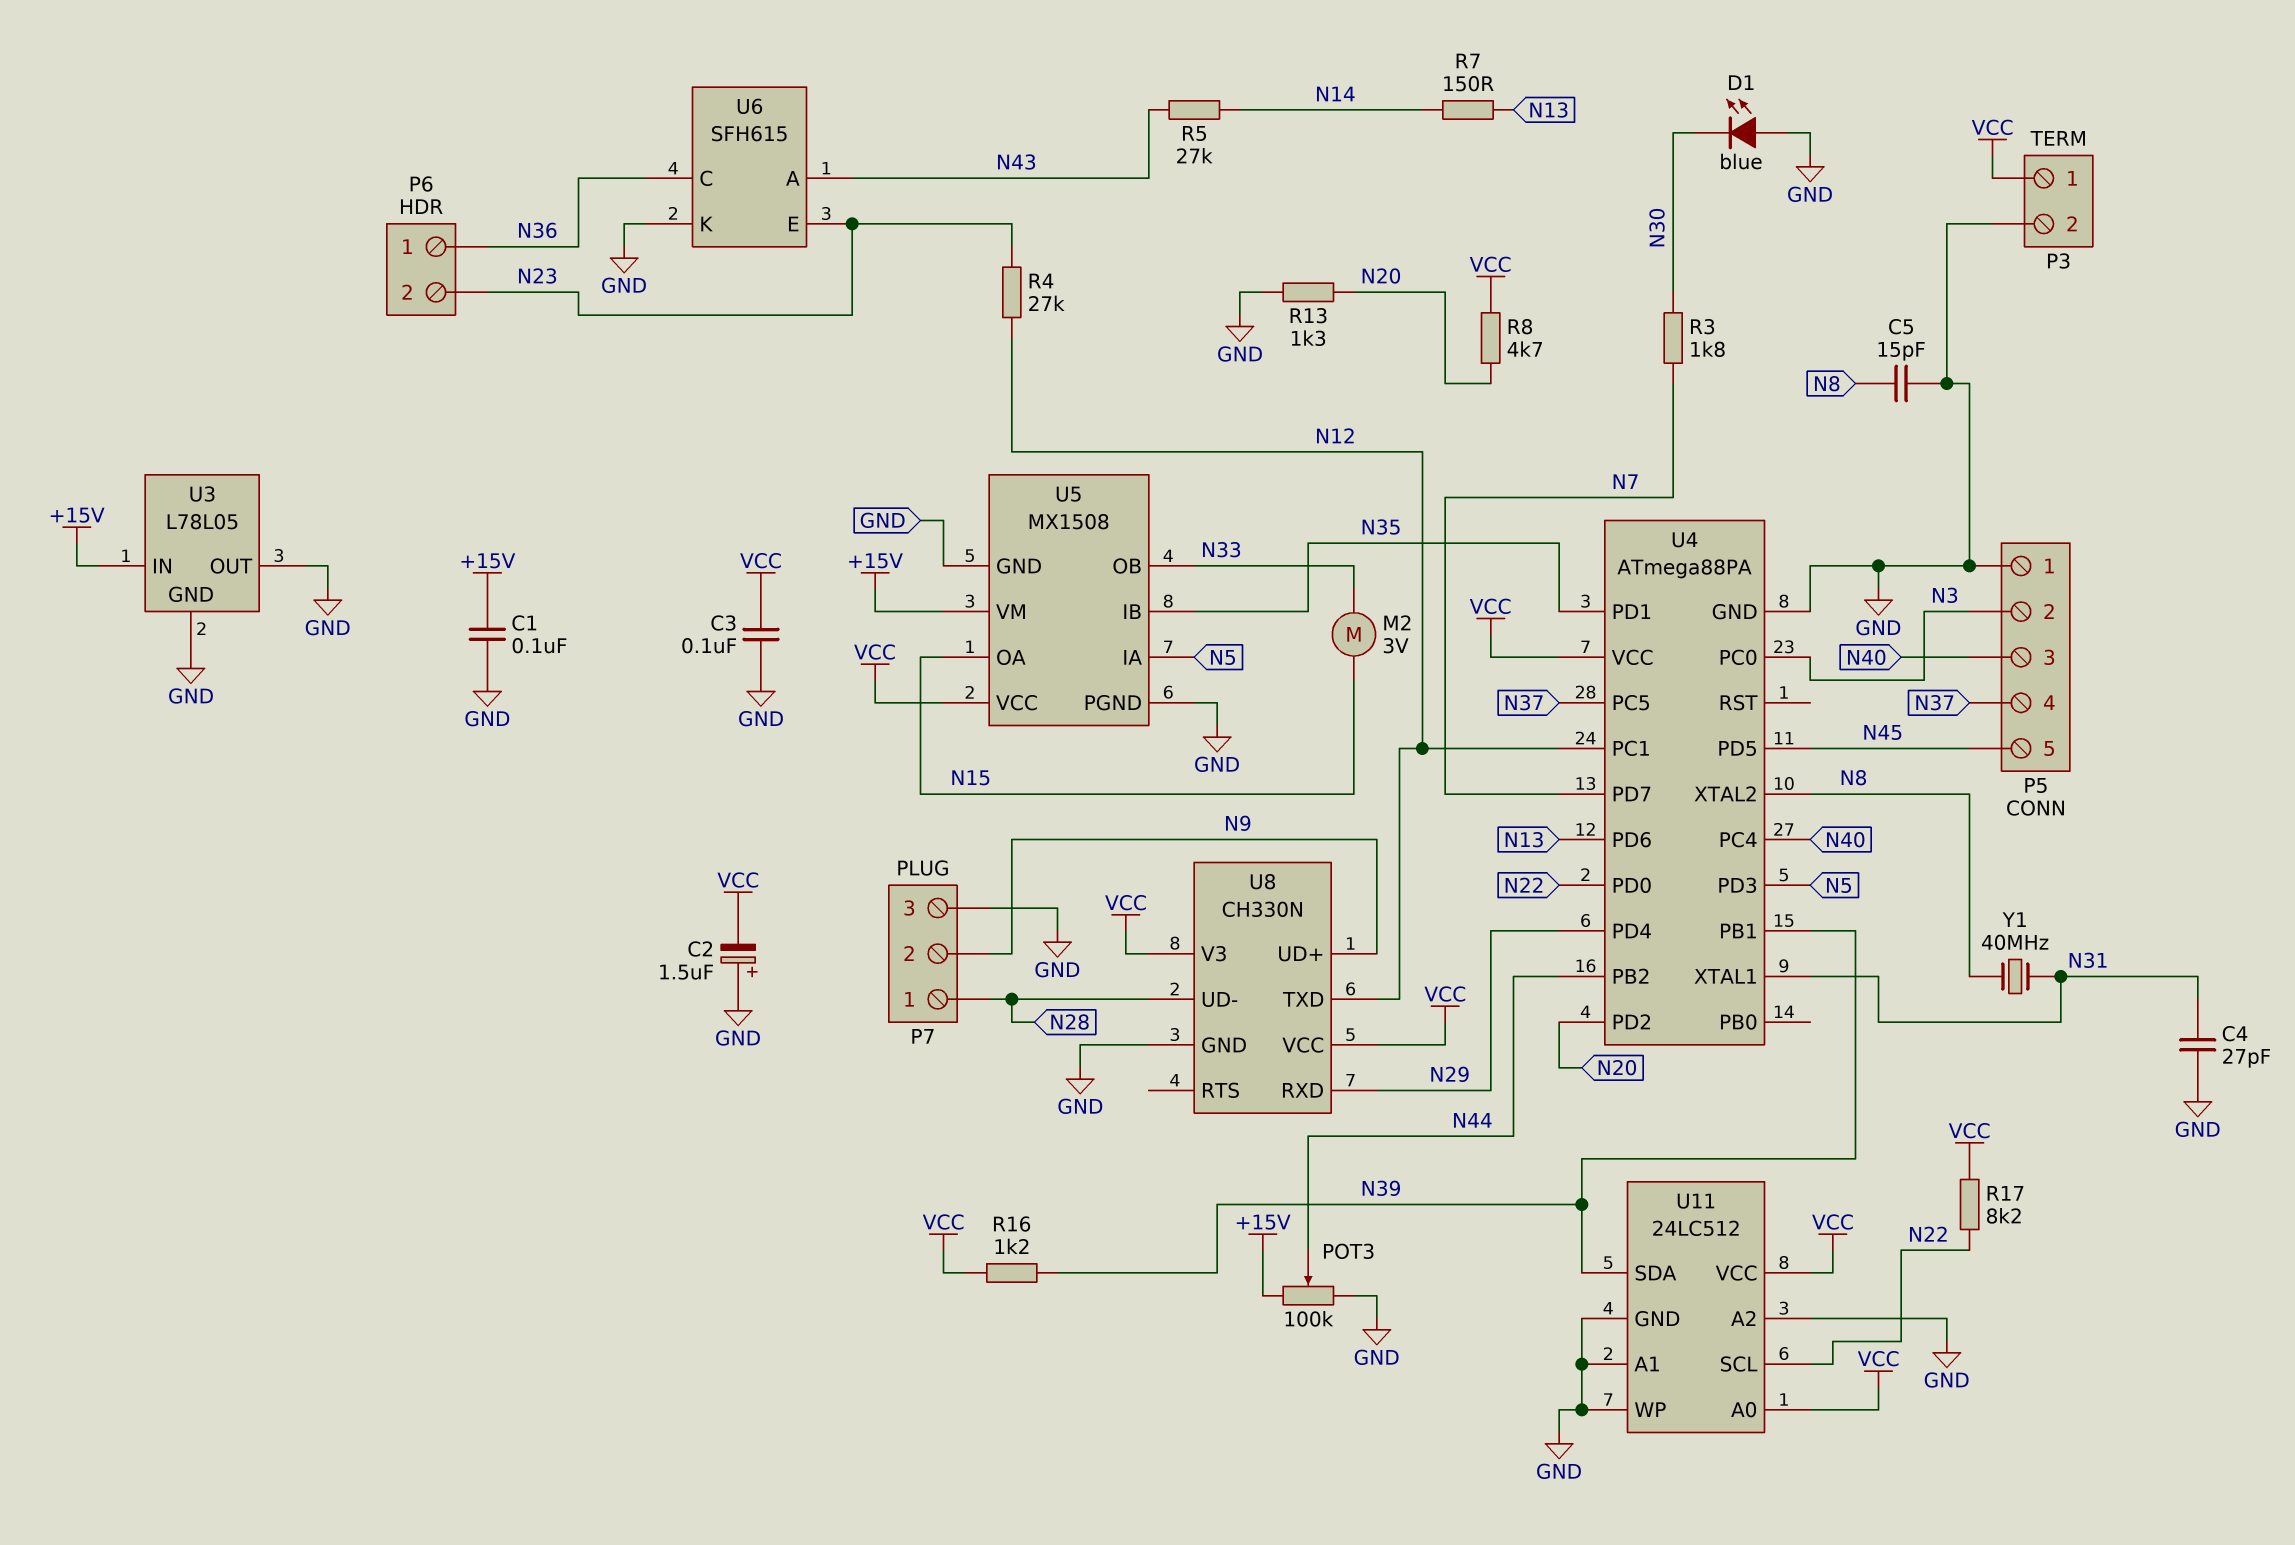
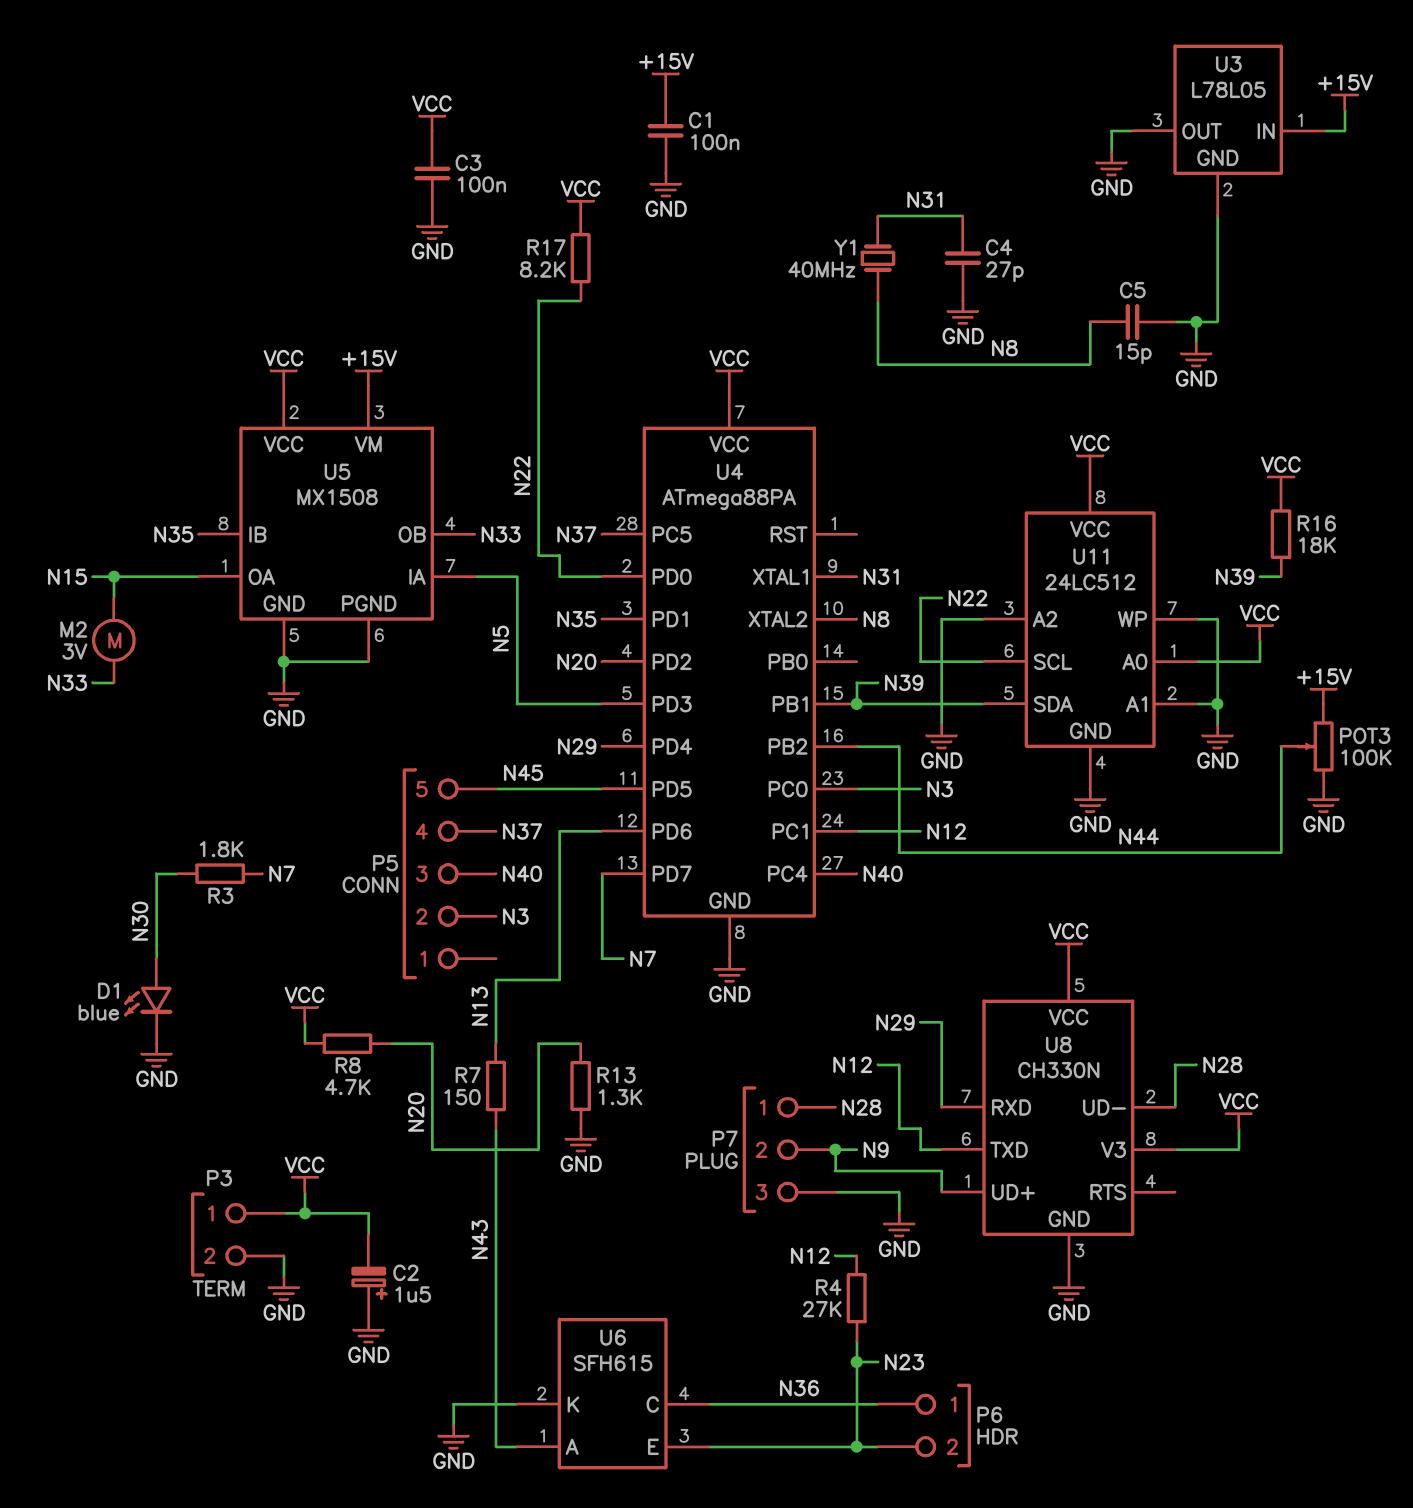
D1: LED blue (A GND, K N30) -> LED blue (A N30, K GND)
P5 pin 1: GND -> none
R5: 27k (N14, N43) -> none
R7: 150 (N13, N14) -> 150 (N13, N43)
R16: 1.2k (N39, VCC) -> 18k (N39, VCC)

